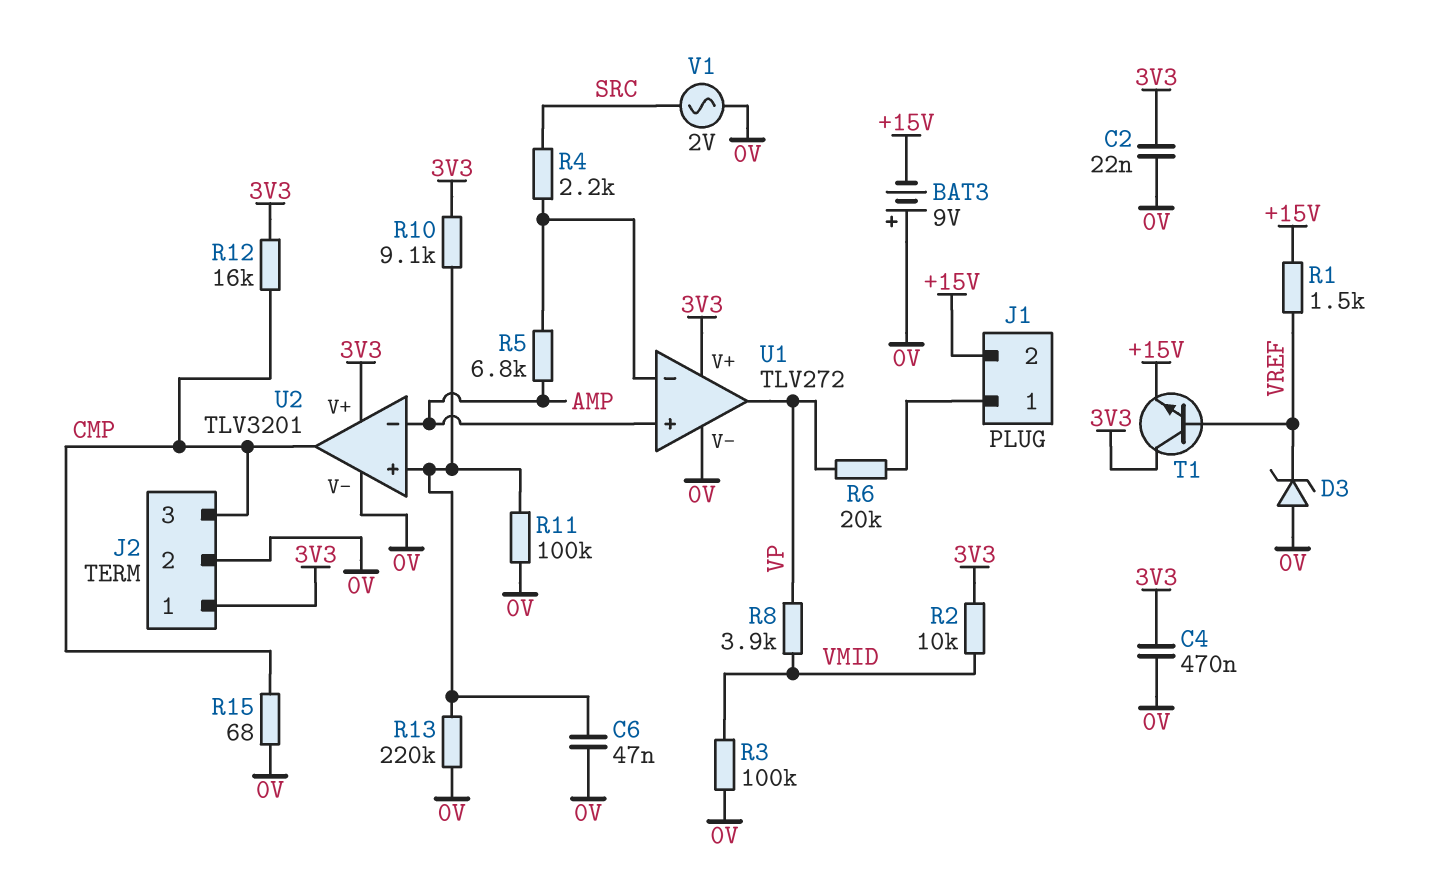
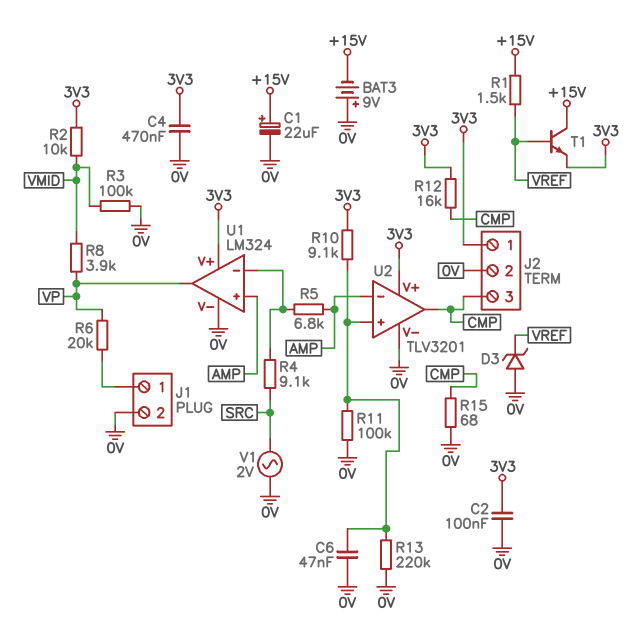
C1: none -> 22uF (plus +15V, minus 0V)
C2: 22nF (0V, 3V3) -> 100nF (0V, 3V3)
J1 pin 2: +15V -> 0V
R4: 2.2k (SRC, U1/in-) -> 9.1k (SRC, U1/in-)
T1: NPN (B VREF, C 3V3, E +15V) -> NPN (B VREF, C +15V, E 3V3)
U1: TLV272 -> LM324

